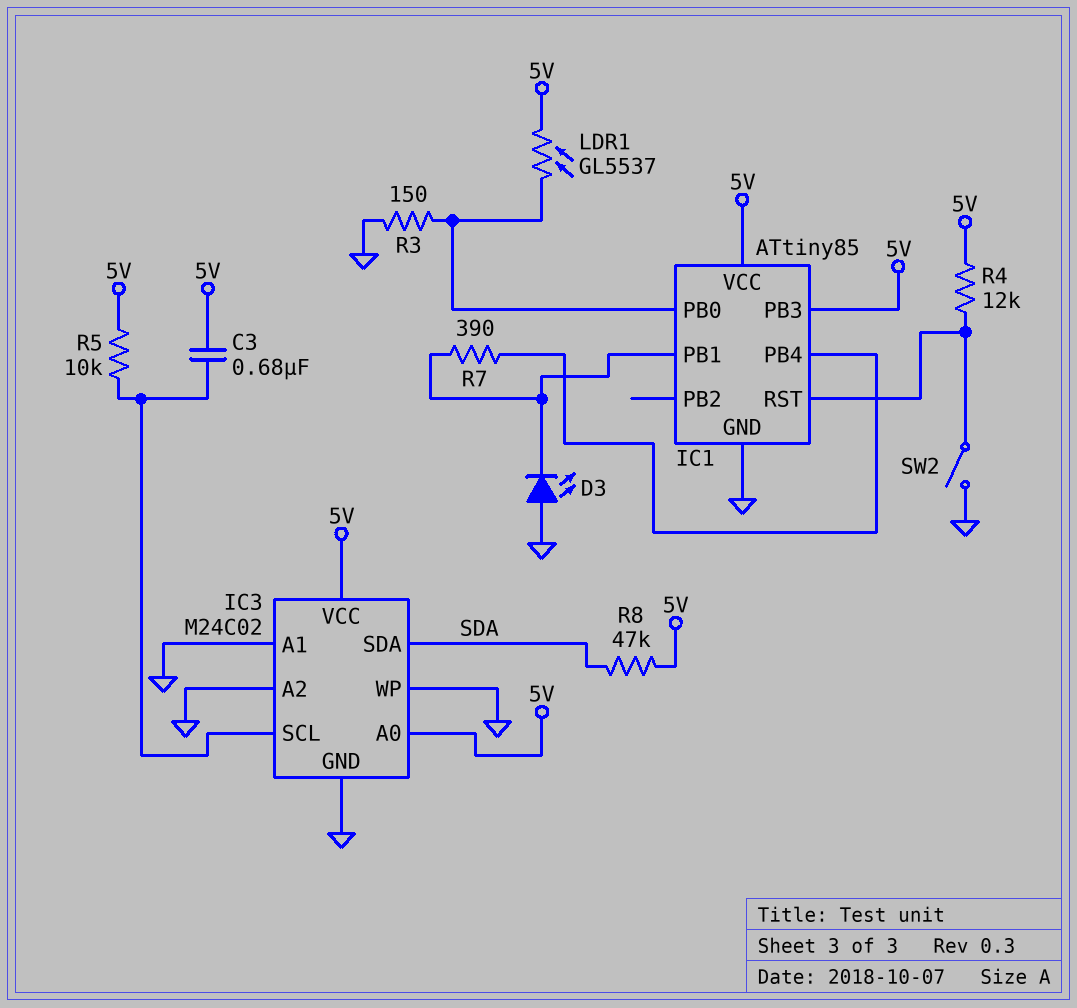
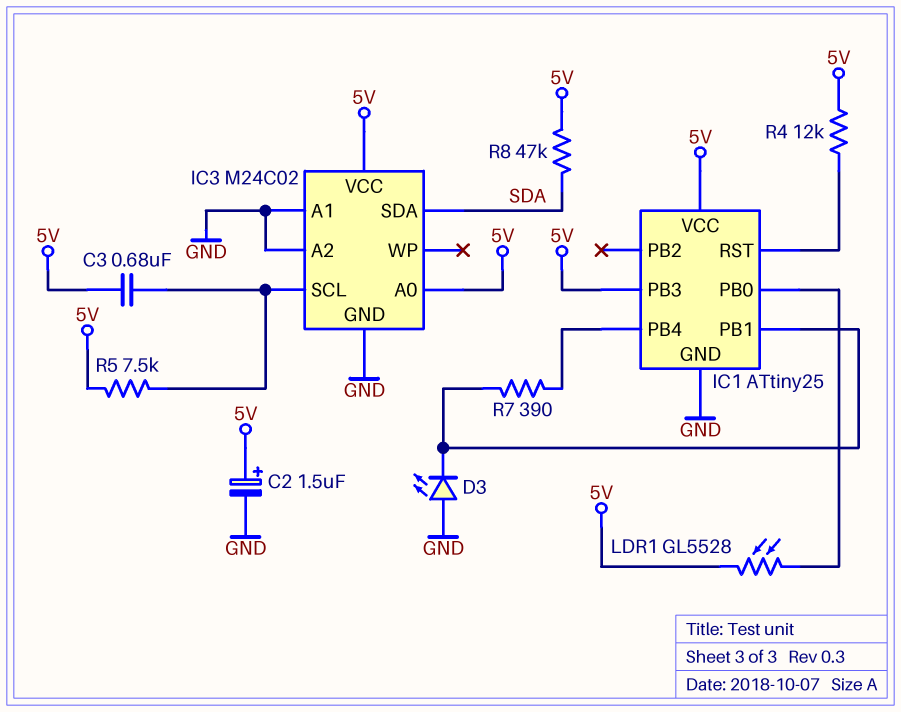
C2: none -> 1.5uF (plus 5V, minus GND)
IC1: ATtiny85 -> ATtiny25
IC3 pin WP: GND -> none
LDR1: GL5537 (5V, IC1/PB0) -> GL5528 (5V, IC1/PB0)
R3: 150 (GND, IC1/PB0) -> none
R5: 10k (5V, IC3/SCL) -> 7.5k (5V, IC3/SCL)
SW2: switch (GND, IC1/RST) -> none

